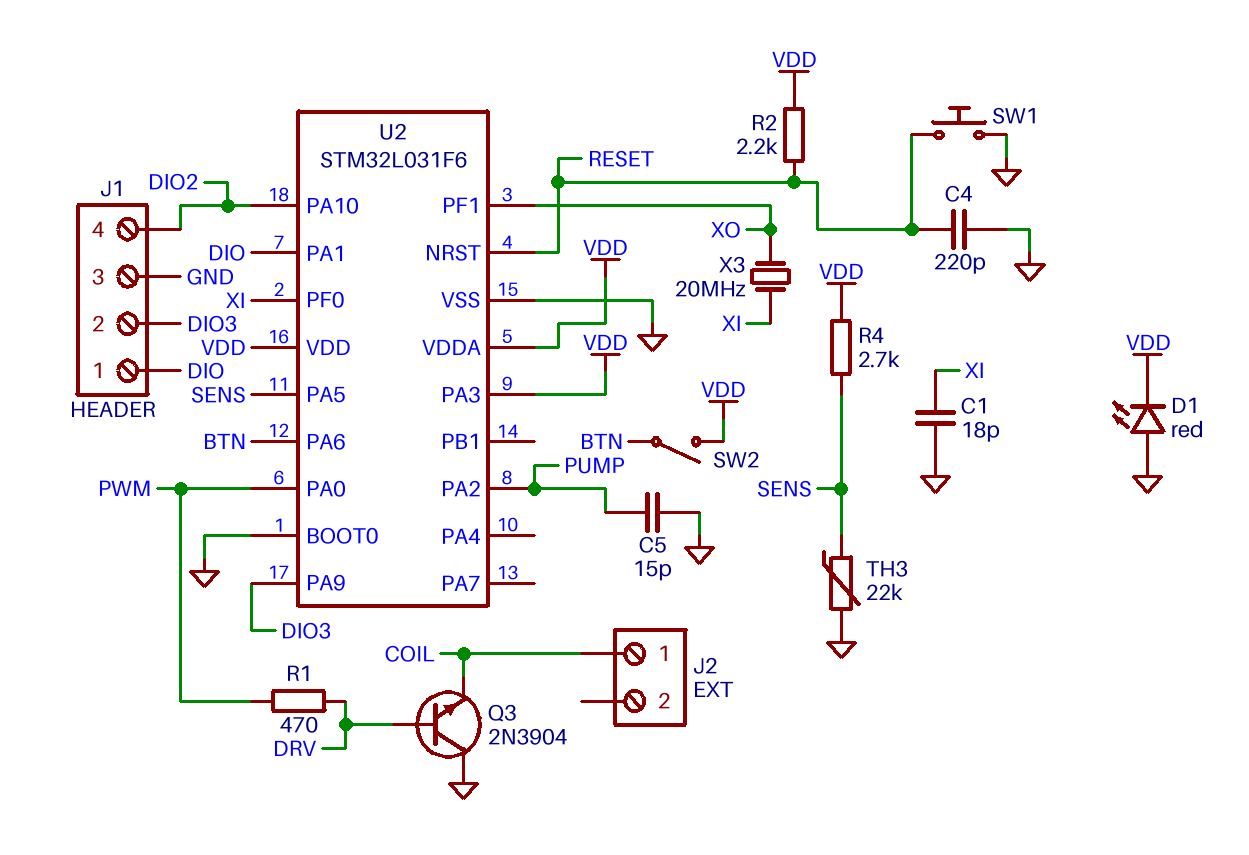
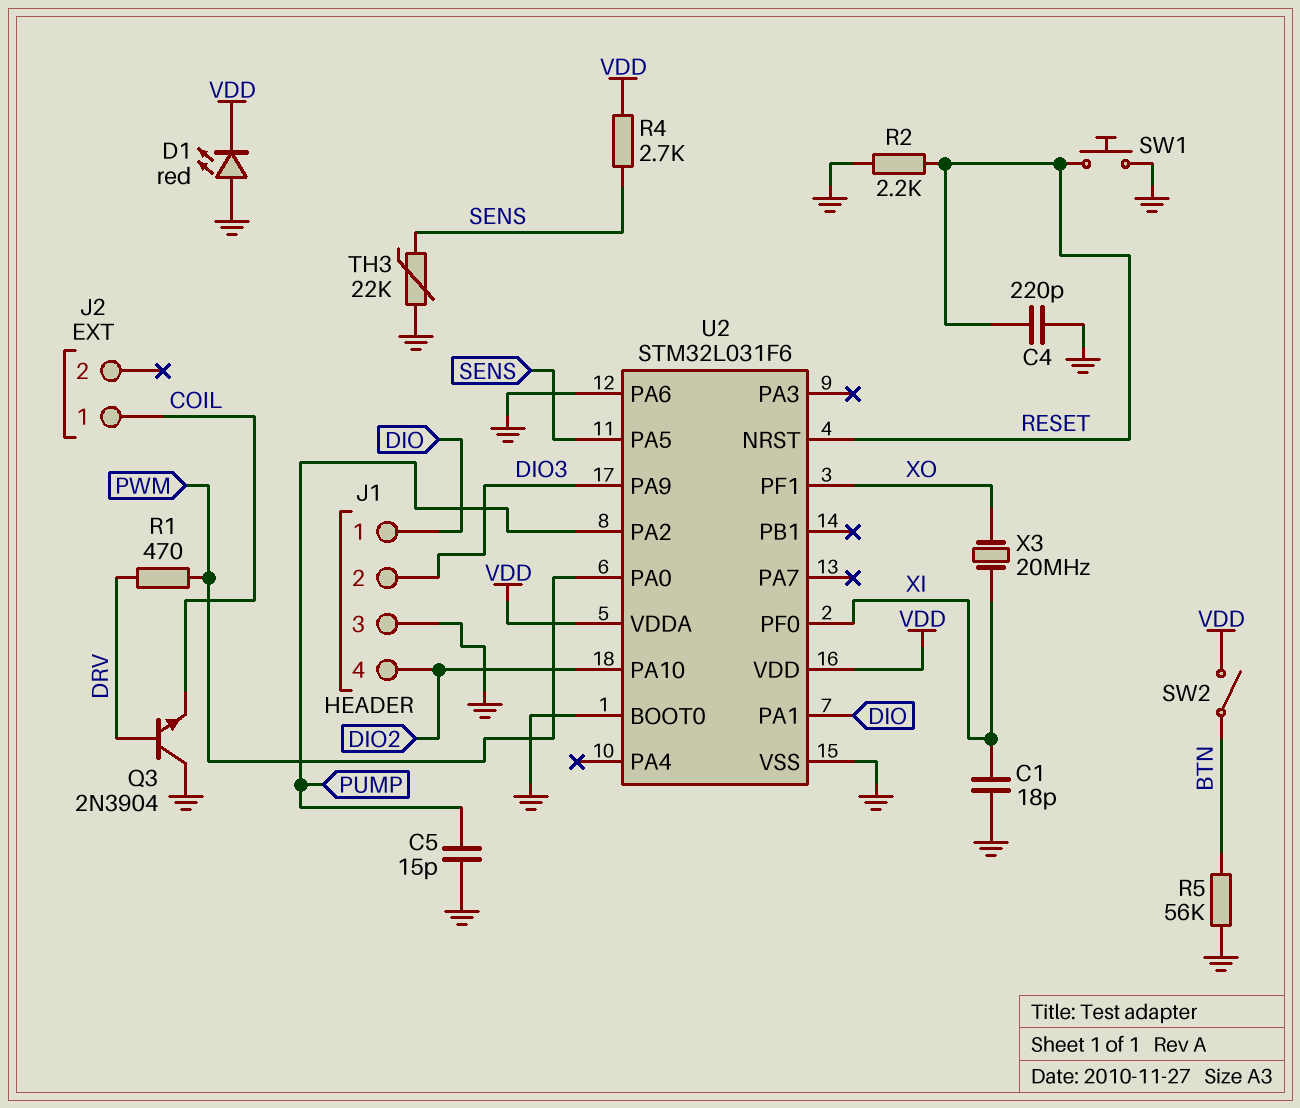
R2: 2.2k (RESET, VDD) -> 2.2k (GND, RESET)
R5: none -> 56k (BTN, GND)
U2 pin PA3: VDD -> none
U2 pin PA6: BTN -> GND

